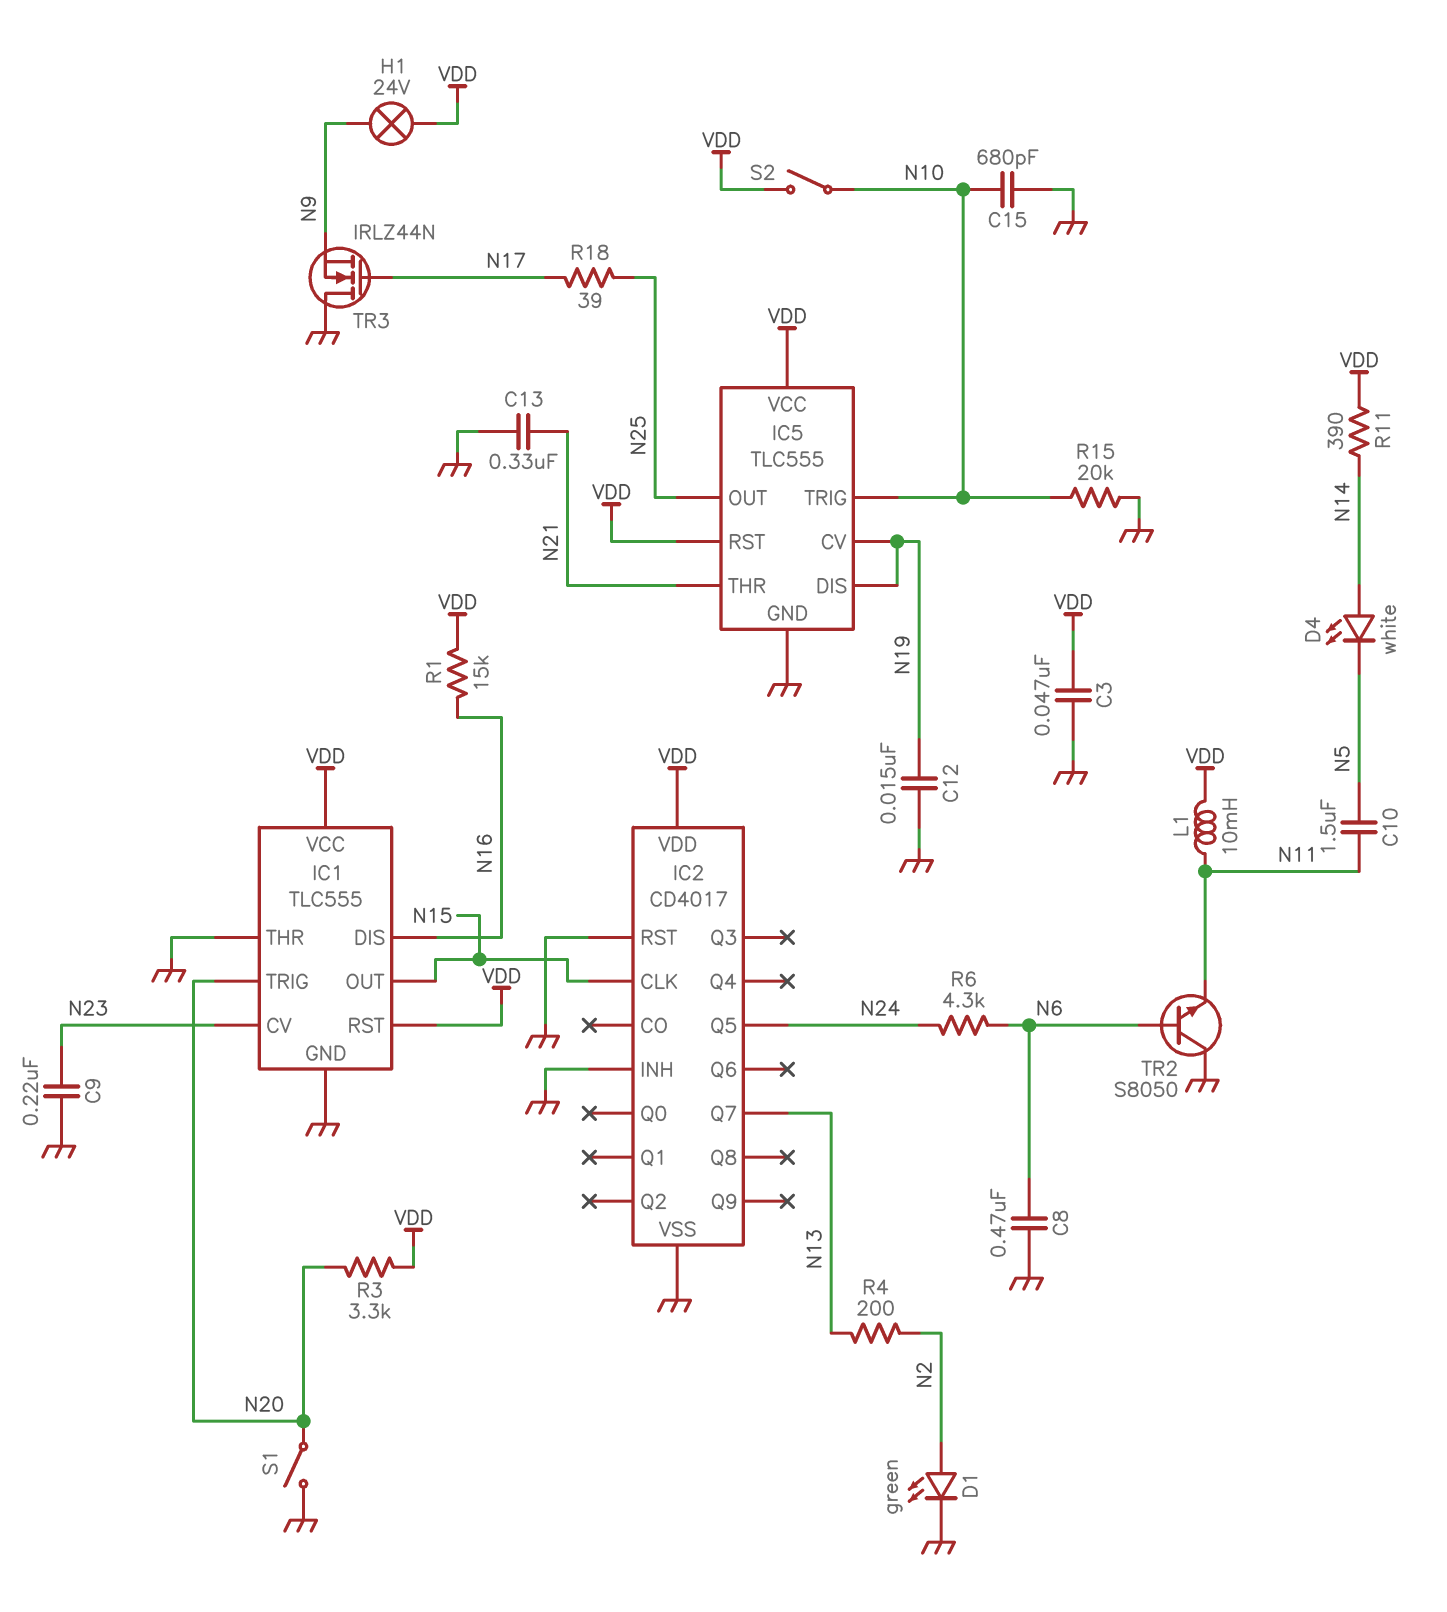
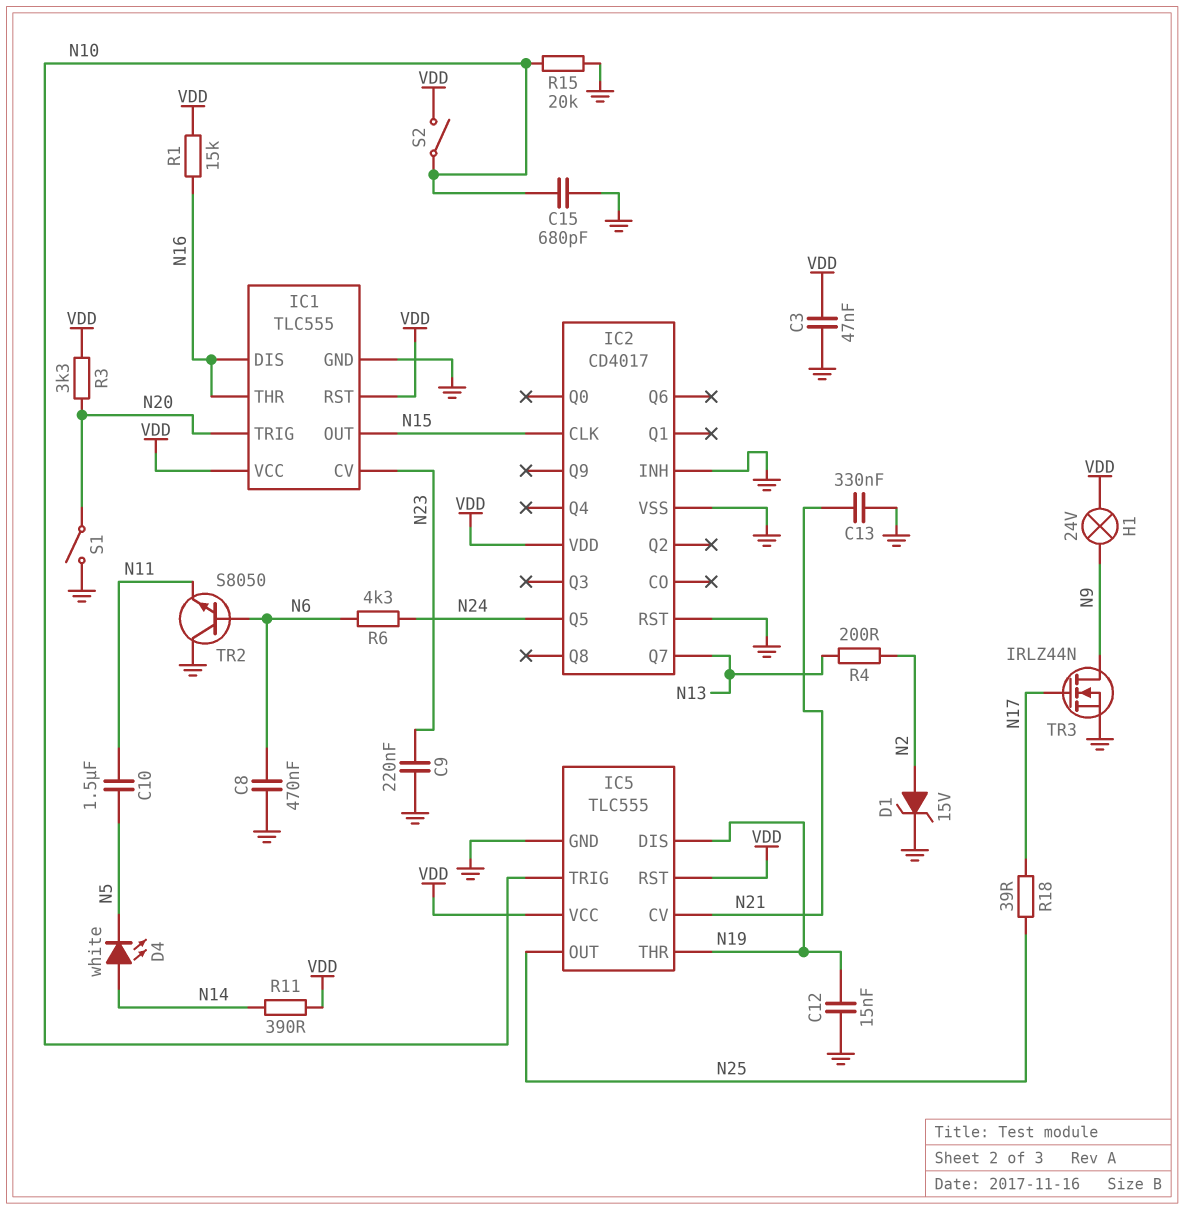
D1: LED green (A N2, K GND) -> zener 15V (A N2, K GND)
IC1 pin THR: GND -> N16
IC5 pin CV: N19 -> N21
IC5 pin THR: N21 -> N19
L1: 10mH (N11, VDD) -> none
TR3: NMOS IRLZ44N (G N17, D GND, S N9) -> NMOS IRLZ44N (G N17, D N9, S GND)

